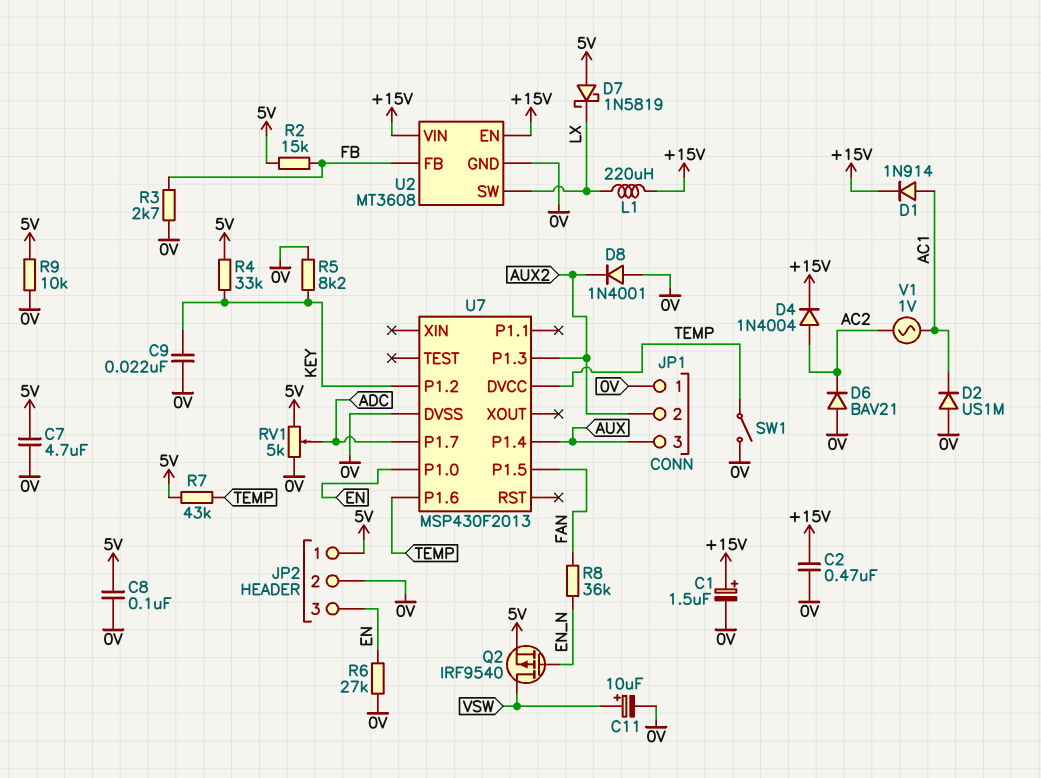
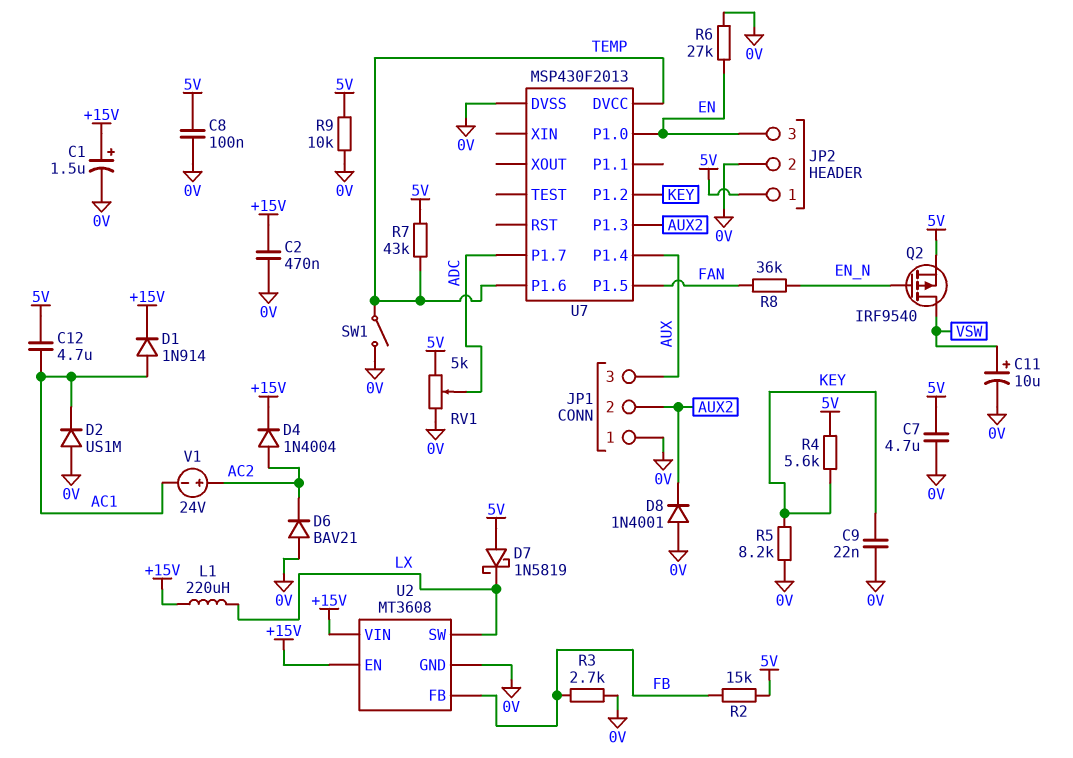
C12: none -> 4.7uF (5V, AC1)
R4: 33k (5V, KEY) -> 5.6k (5V, KEY)
V1: AC 1V (AC1, AC2) -> 24V (plus AC2, minus AC1)

